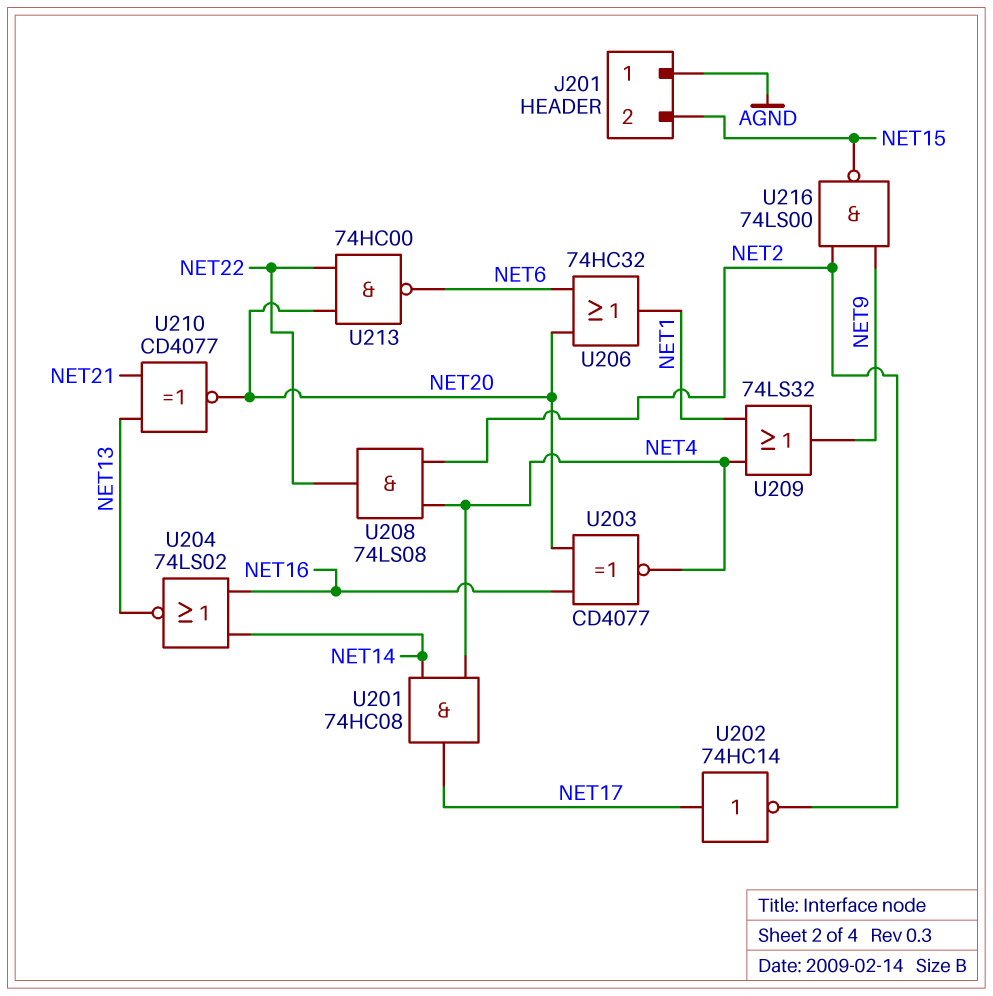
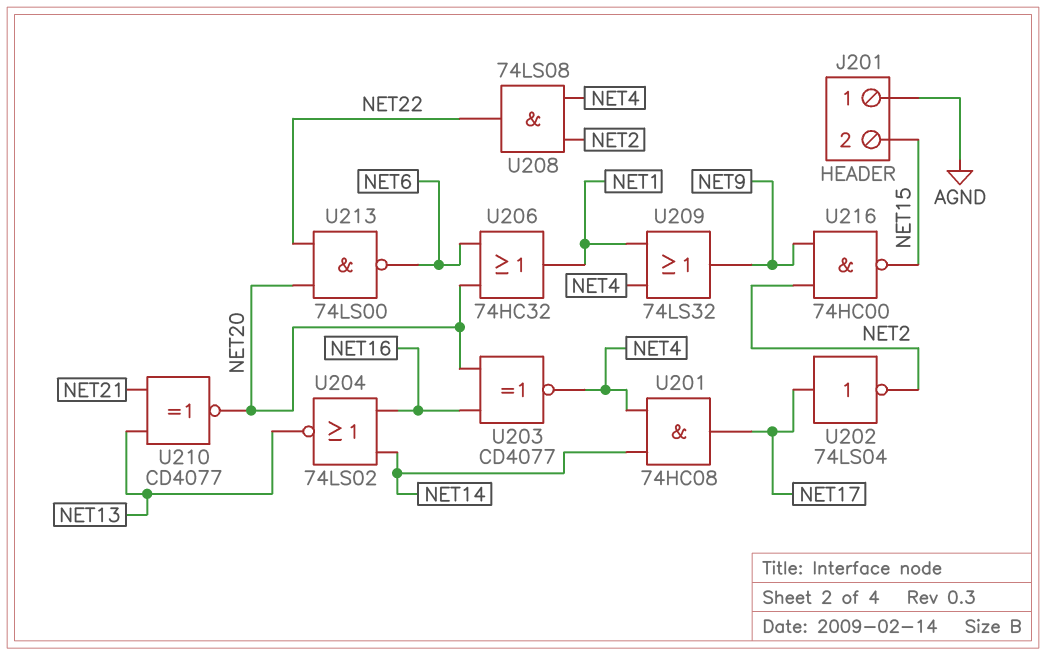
U202: NOT 74HC14 (in NET17, out NET2) -> NOT 74LS04 (in NET17, out NET2)
U213: NAND 74HC00 (in NET20, in NET22, out NET6) -> NAND 74LS00 (in NET20, in NET22, out NET6)
U216: NAND 74LS00 (in NET2, in NET9, out NET15) -> NAND 74HC00 (in NET2, in NET9, out NET15)

